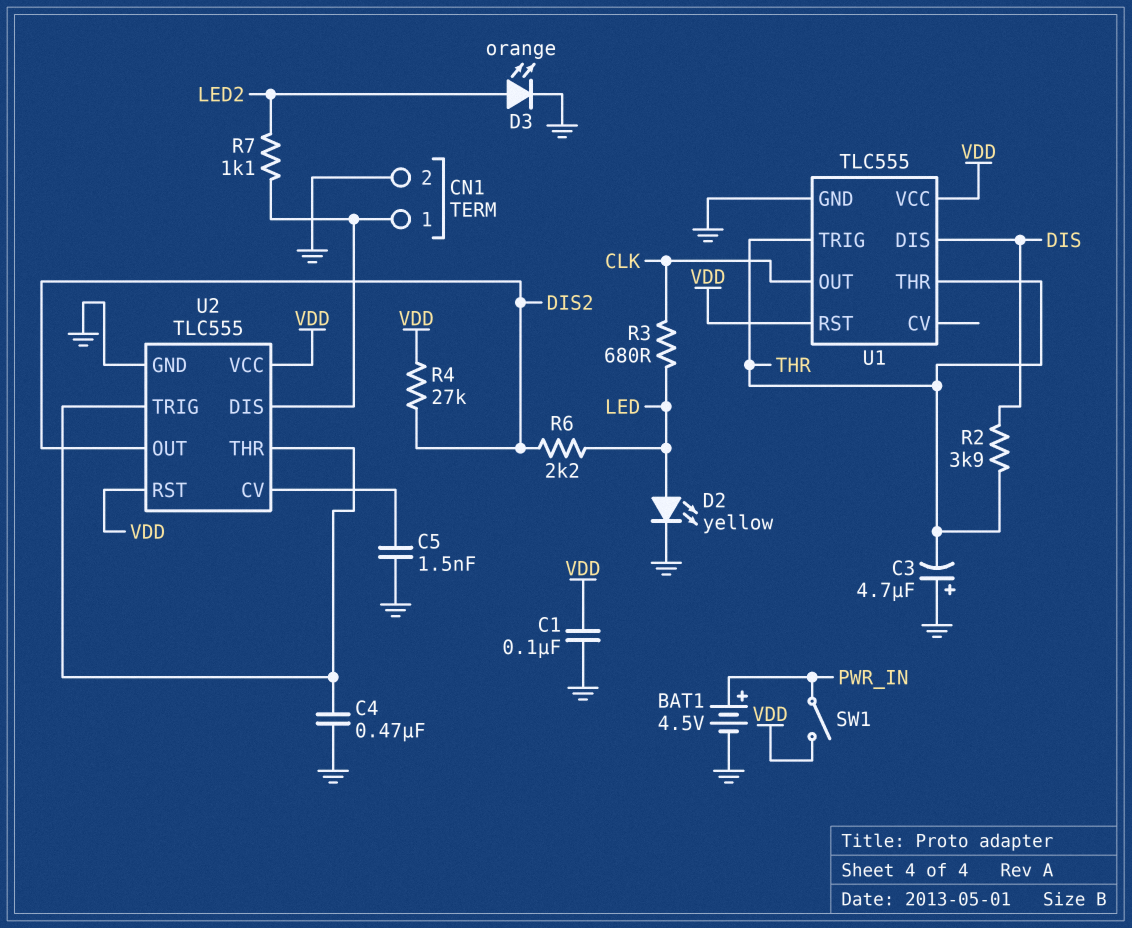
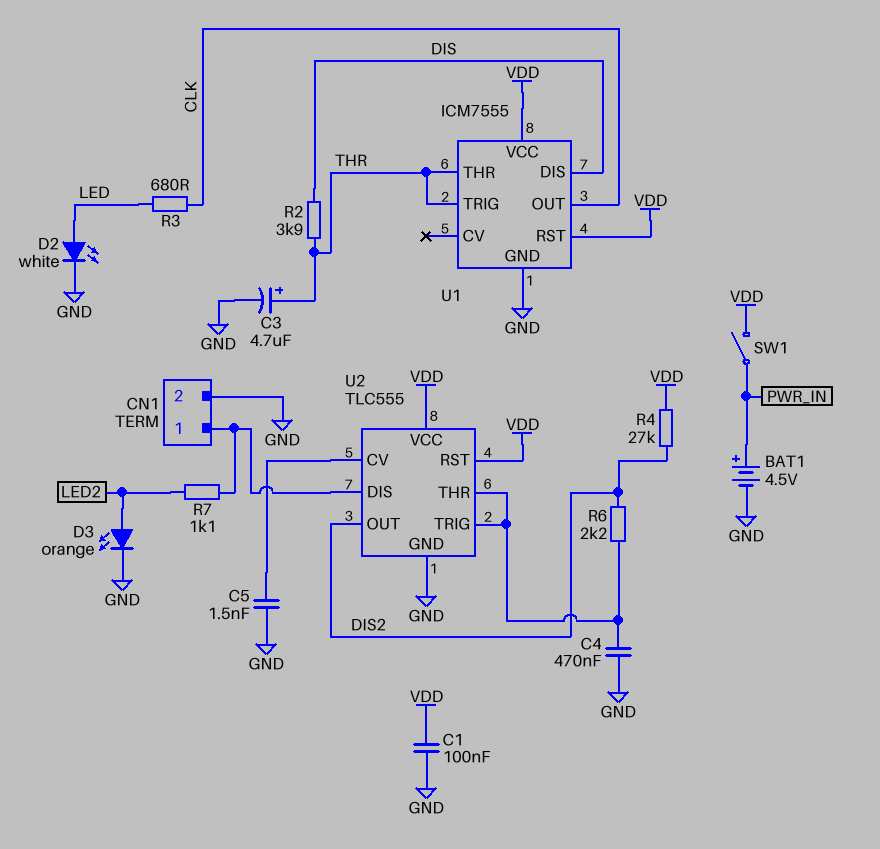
C3: 4.7uF (plus GND, minus THR) -> 4.7uF (plus THR, minus GND)
D2: LED yellow (A LED, K GND) -> LED white (A LED, K GND)
R6: 2.2k (DIS2, LED) -> 2.2k (DIS2, U2/THR)
U1: TLC555 -> ICM7555

